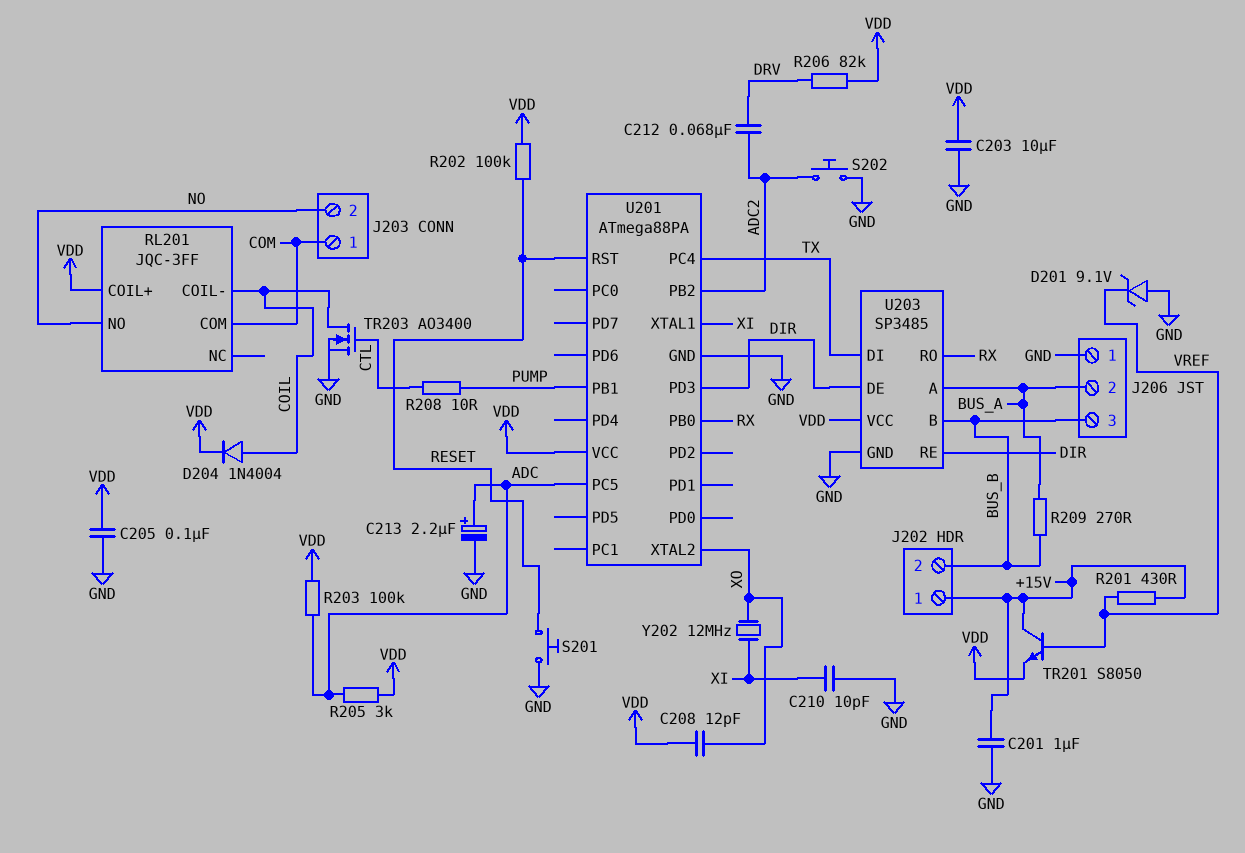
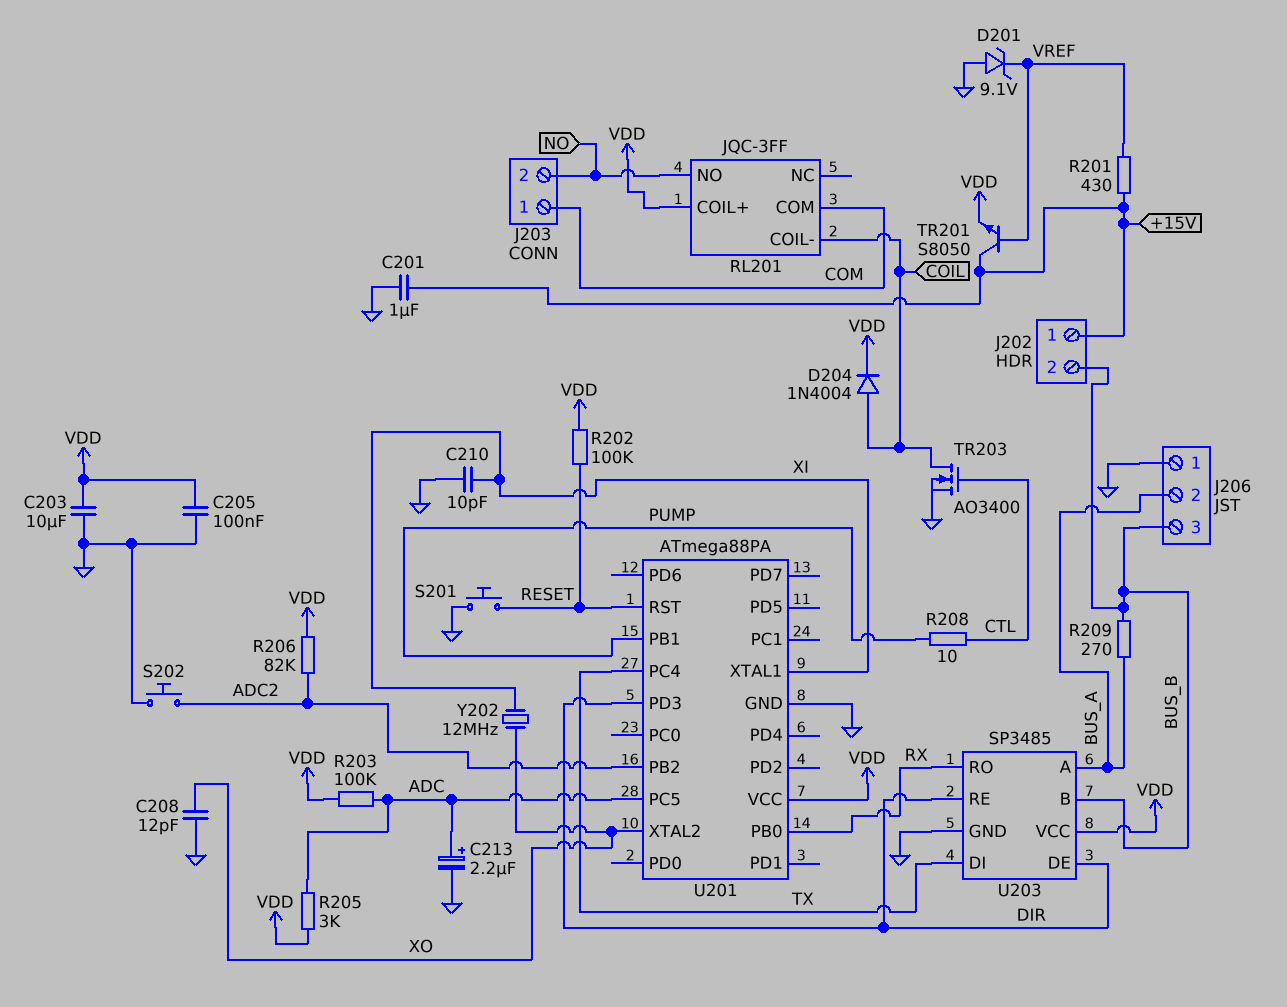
C208: 12pF (VDD, XO) -> 12pF (GND, XO)
C212: 68nF (ADC2, DRV) -> none
R206: 82k (DRV, VDD) -> 82k (ADC2, VDD)

